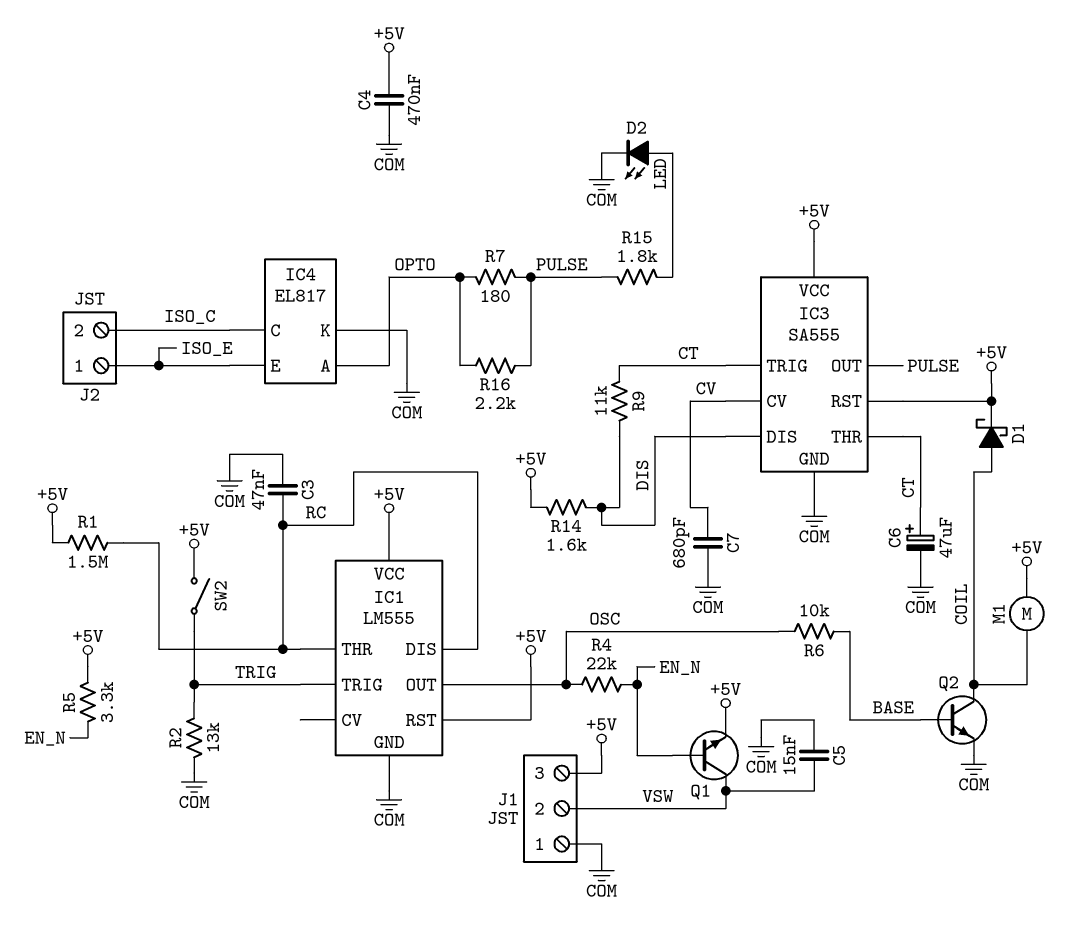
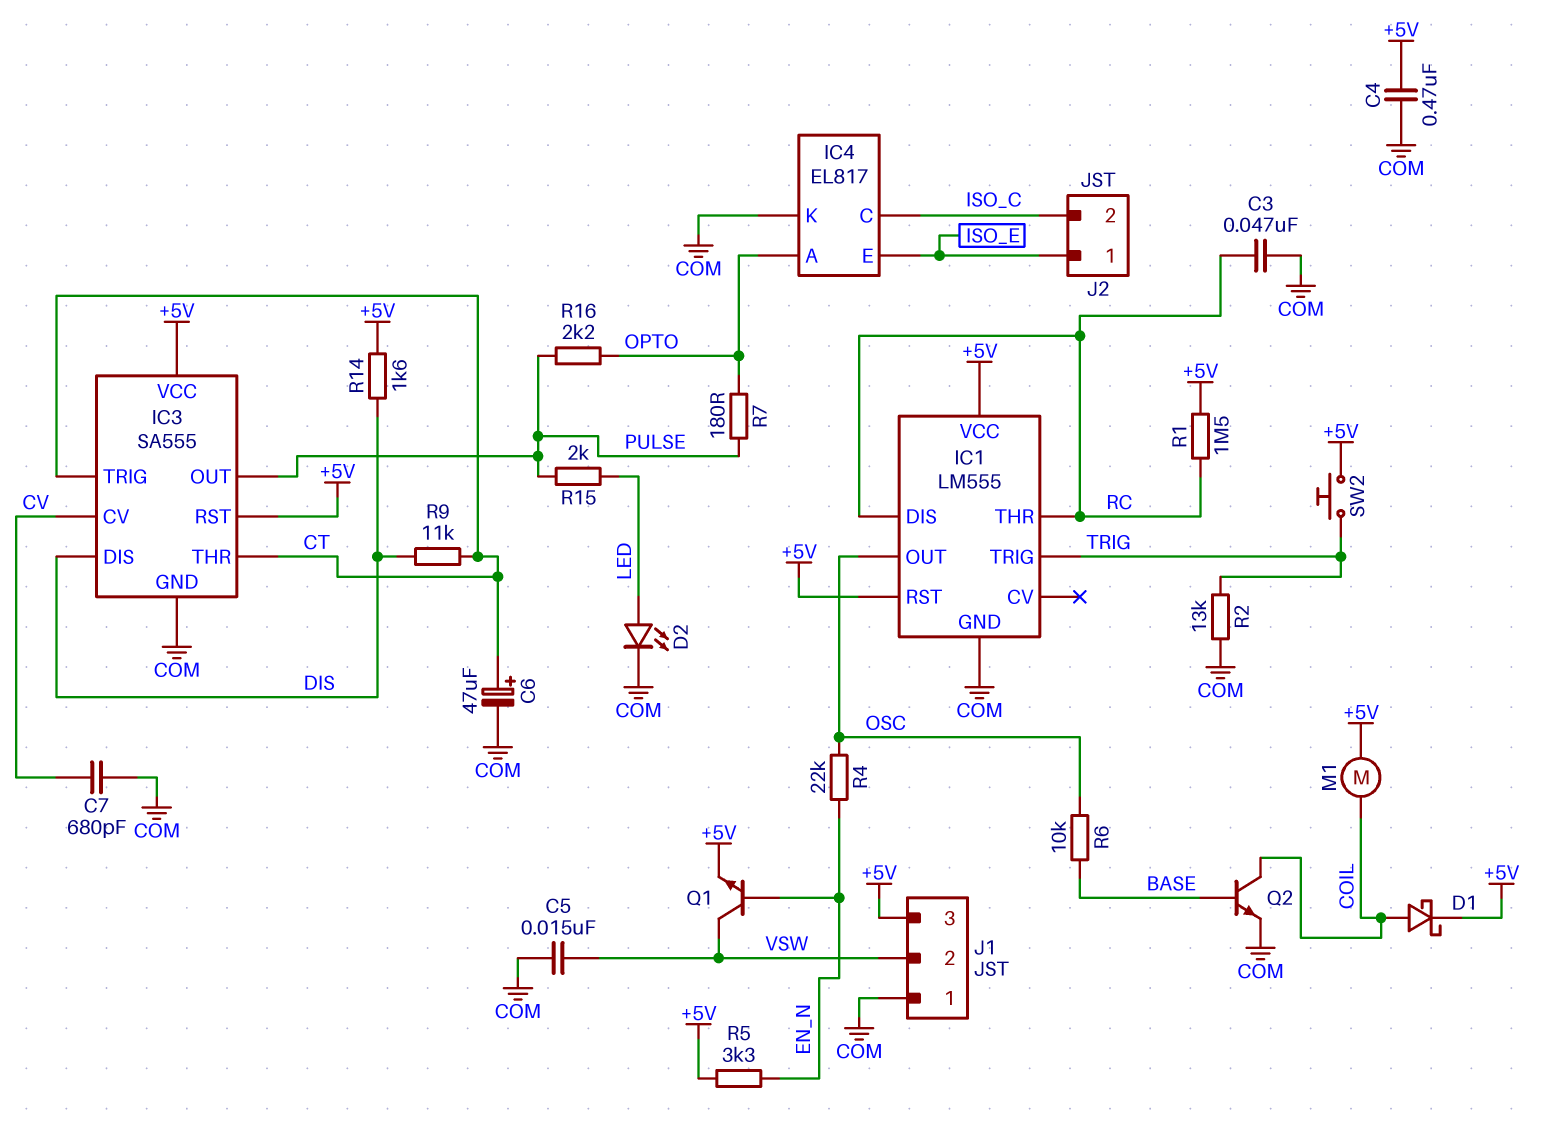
R15: 1.8k (LED, PULSE) -> 2k (LED, PULSE)
SW2: switch (+5V, TRIG) -> button (+5V, TRIG)

